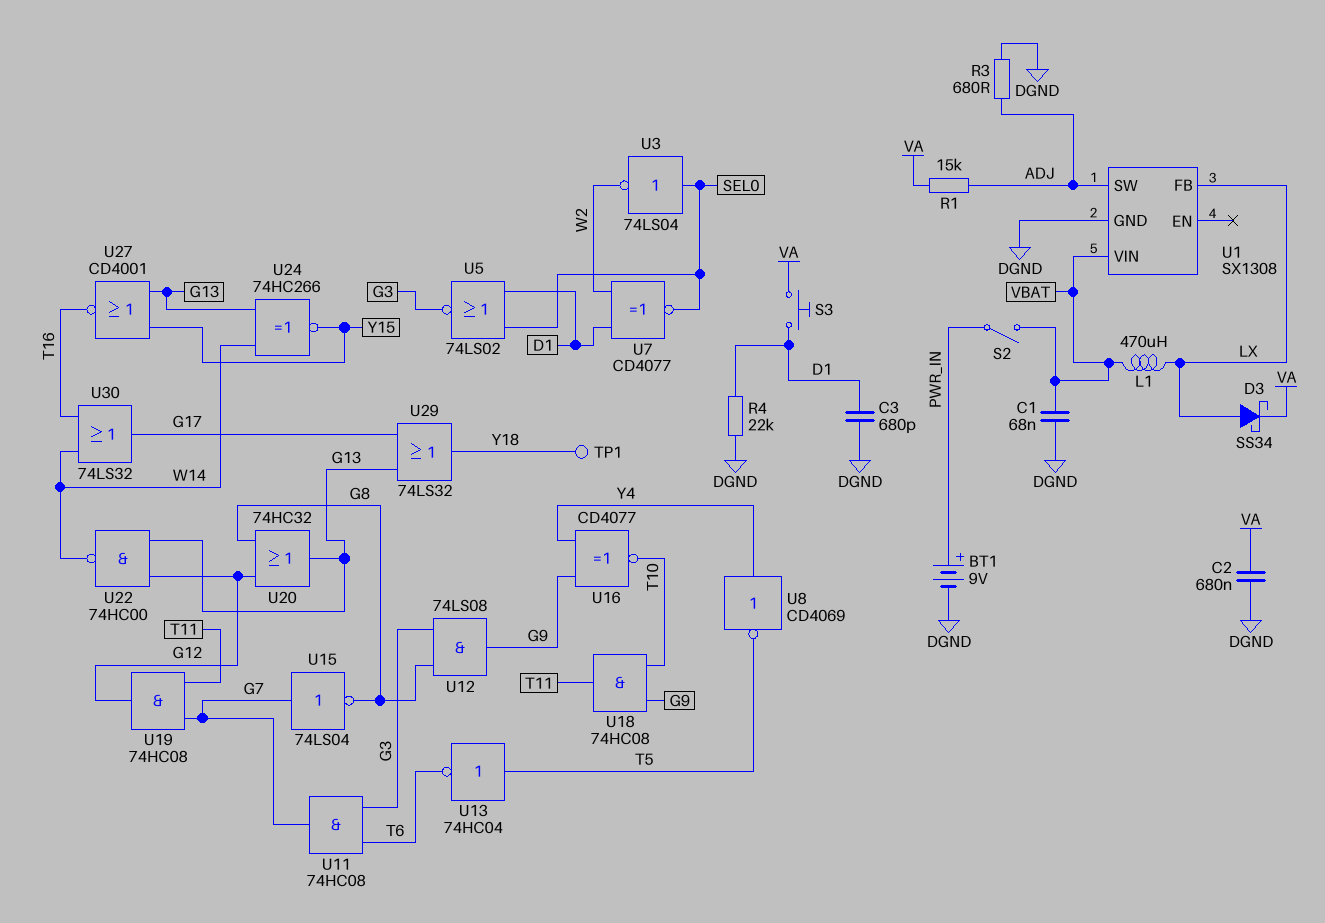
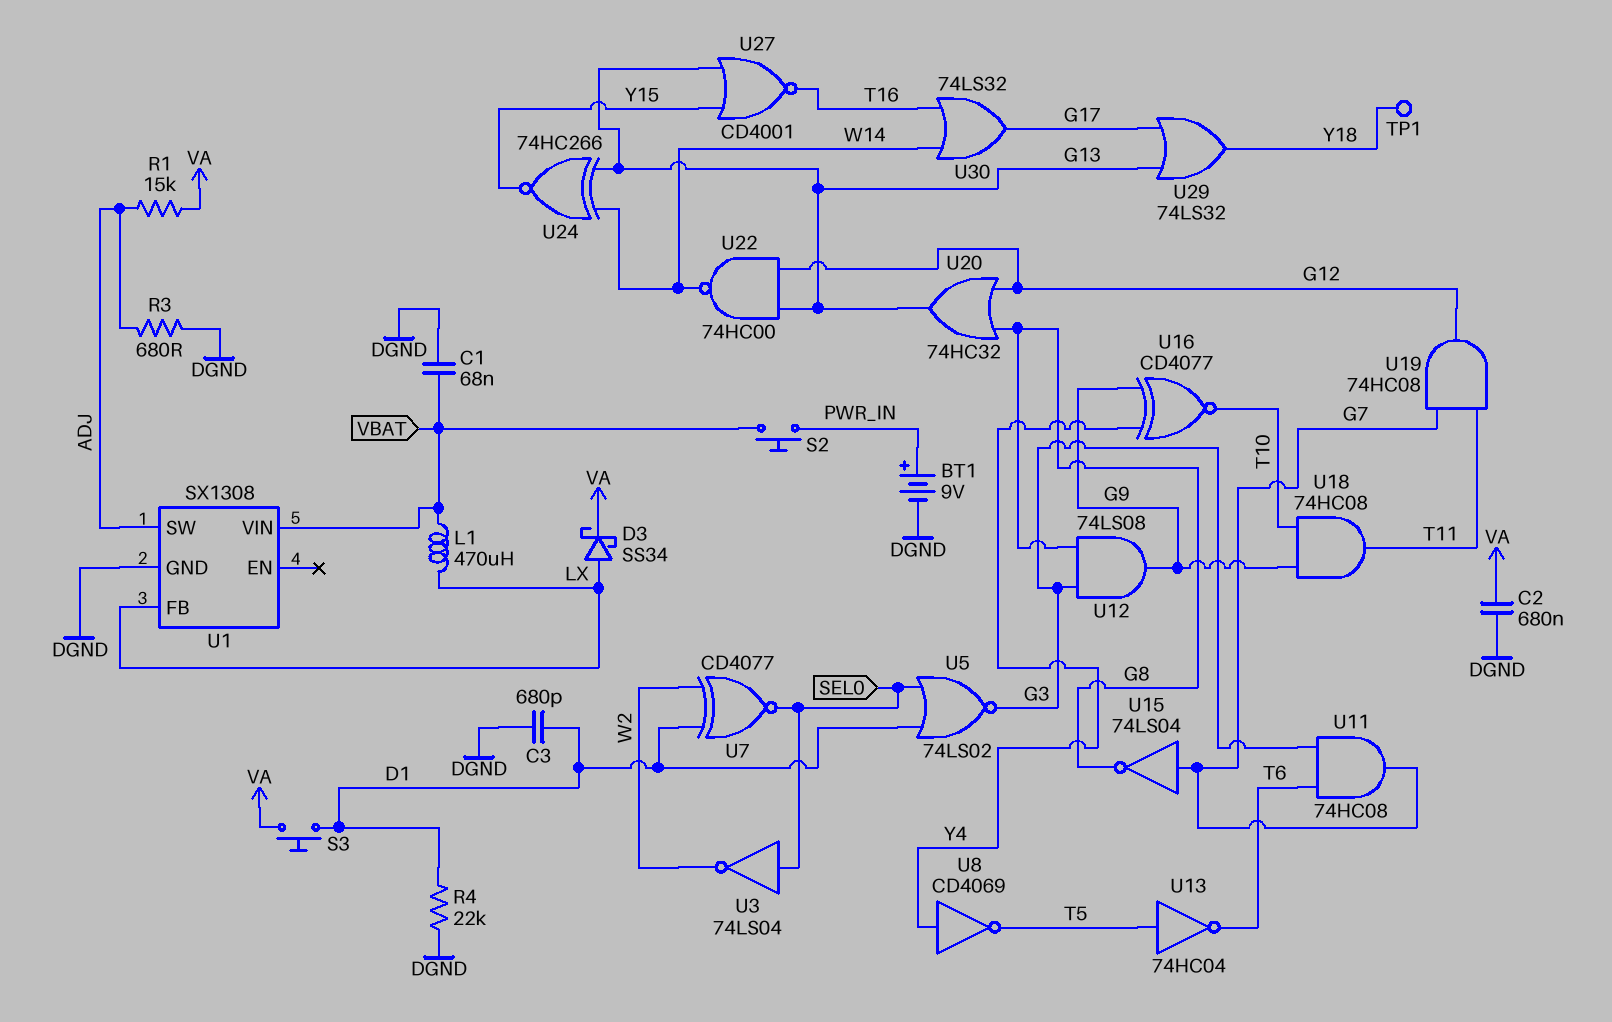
S2: switch (PWR_IN, VBAT) -> button (PWR_IN, VBAT)

